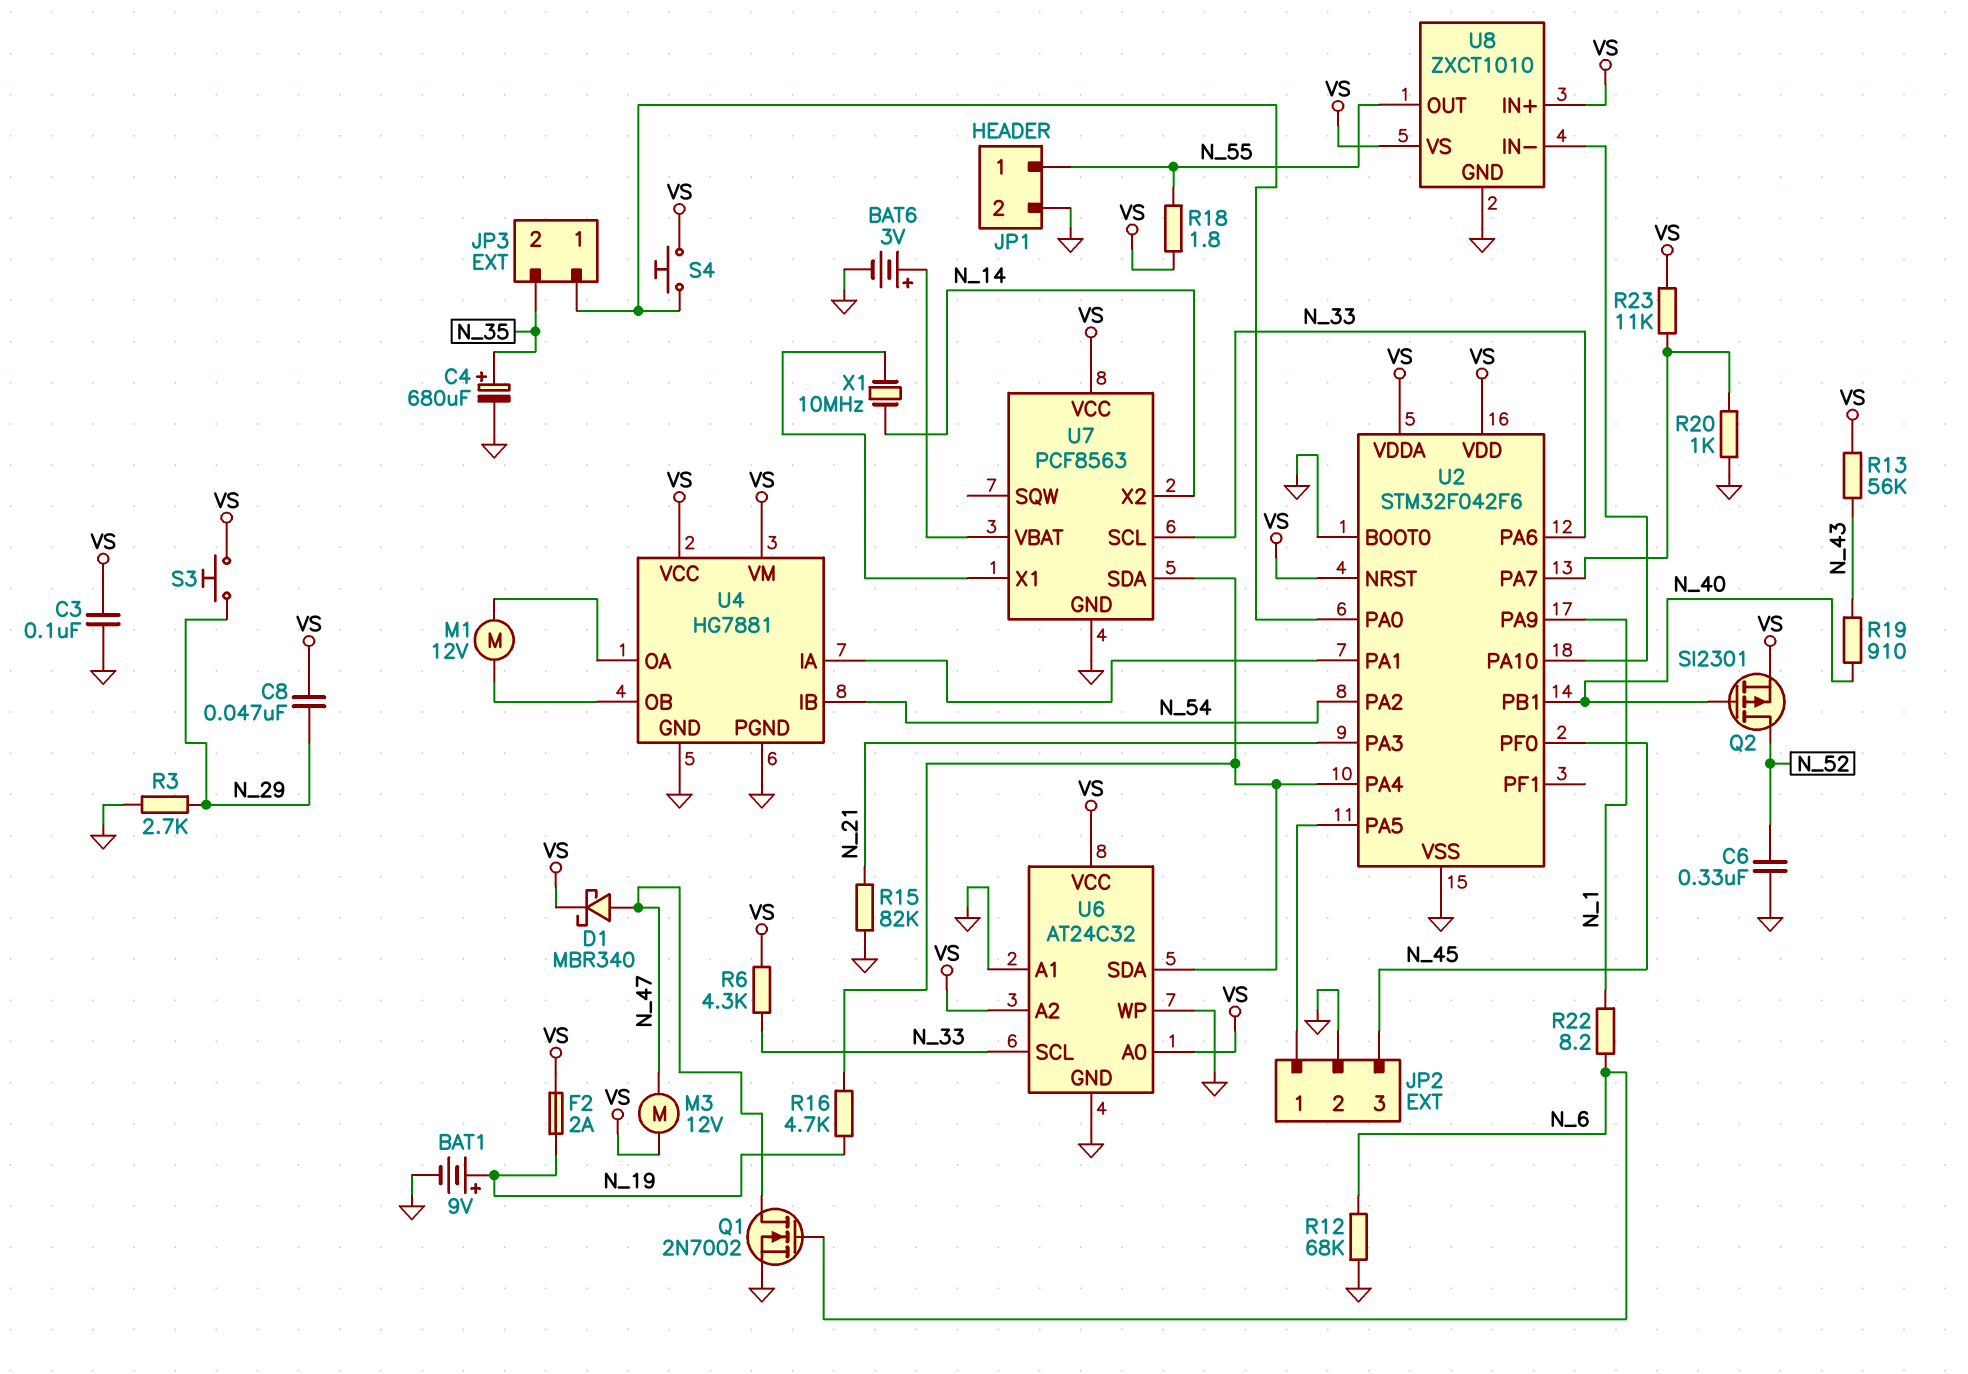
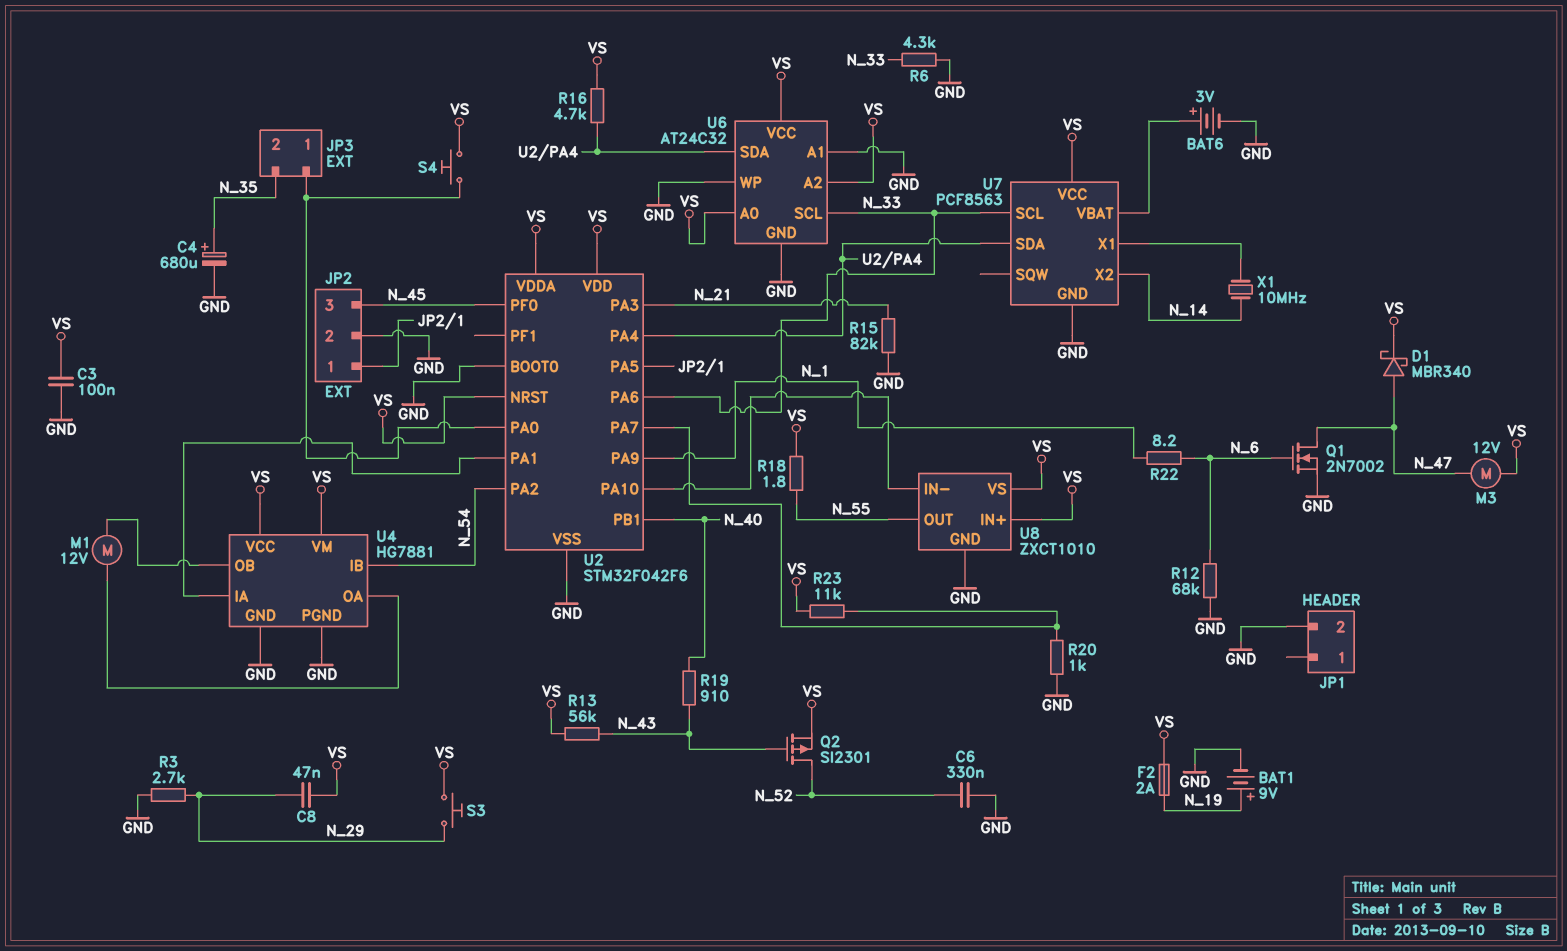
JP1 pin 1: N_55 -> none
Q2: PMOS SI2301 (G N_40, D N_52, S VS) -> PMOS SI2301 (G N_43, D N_52, S VS)
R6: 4.3k (N_33, VS) -> 4.3k (GND, N_33)
R16: 4.7k (N_19, U2/PA4) -> 4.7k (U2/PA4, VS)

